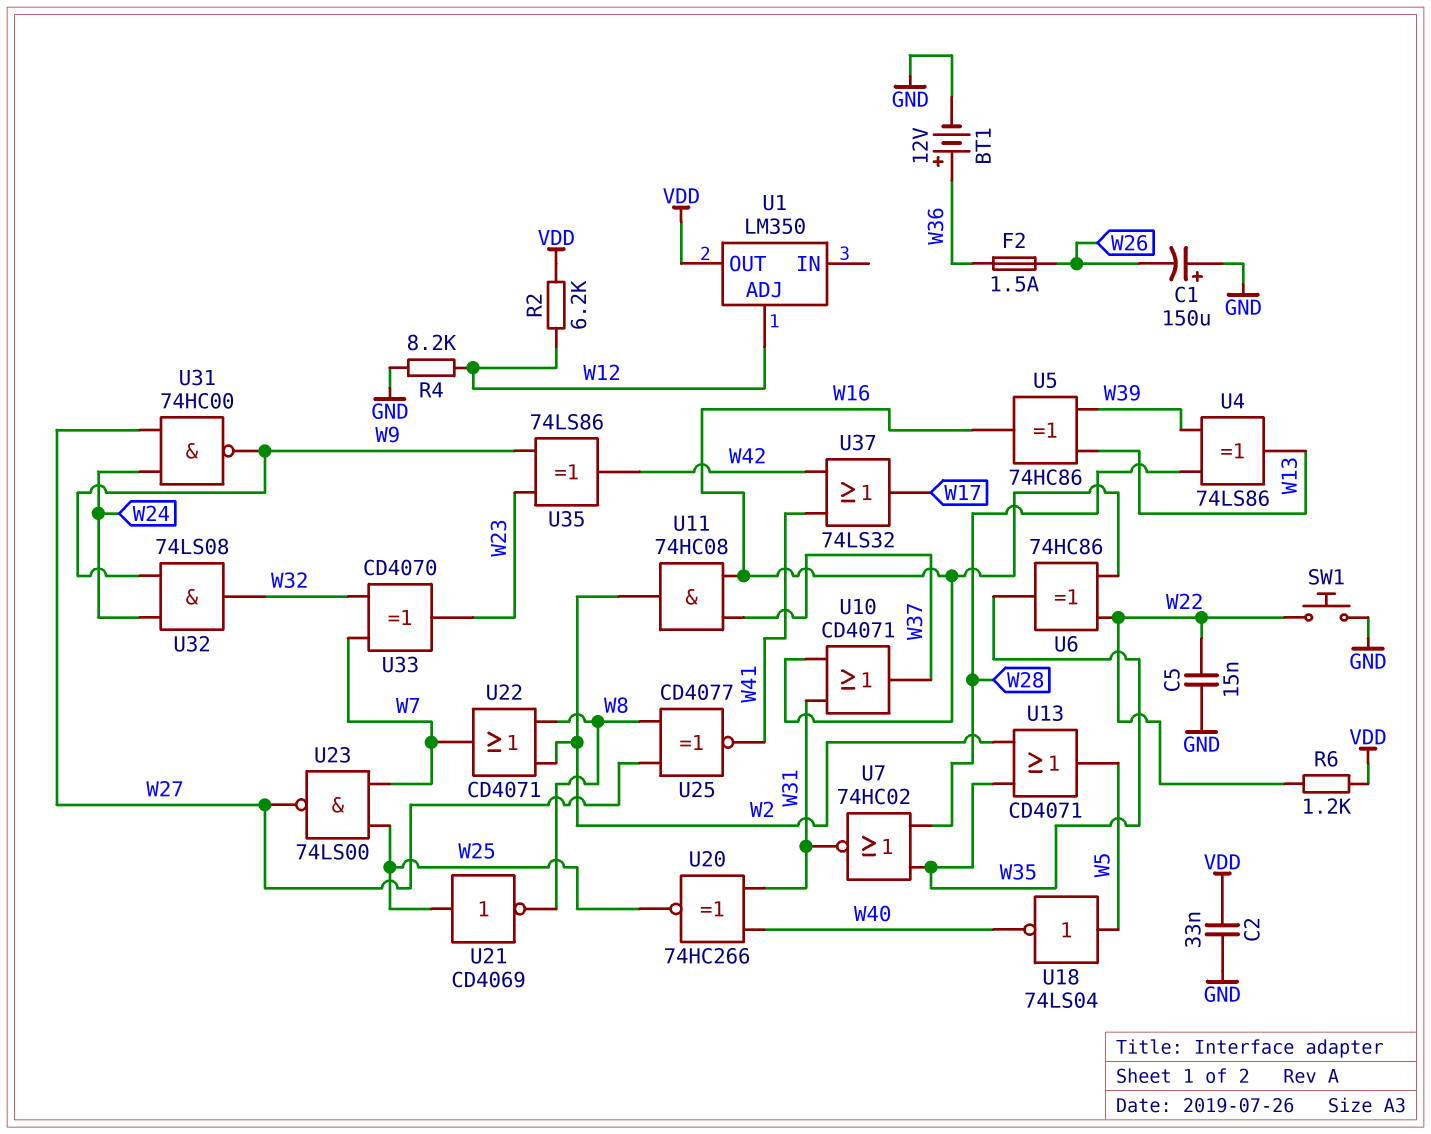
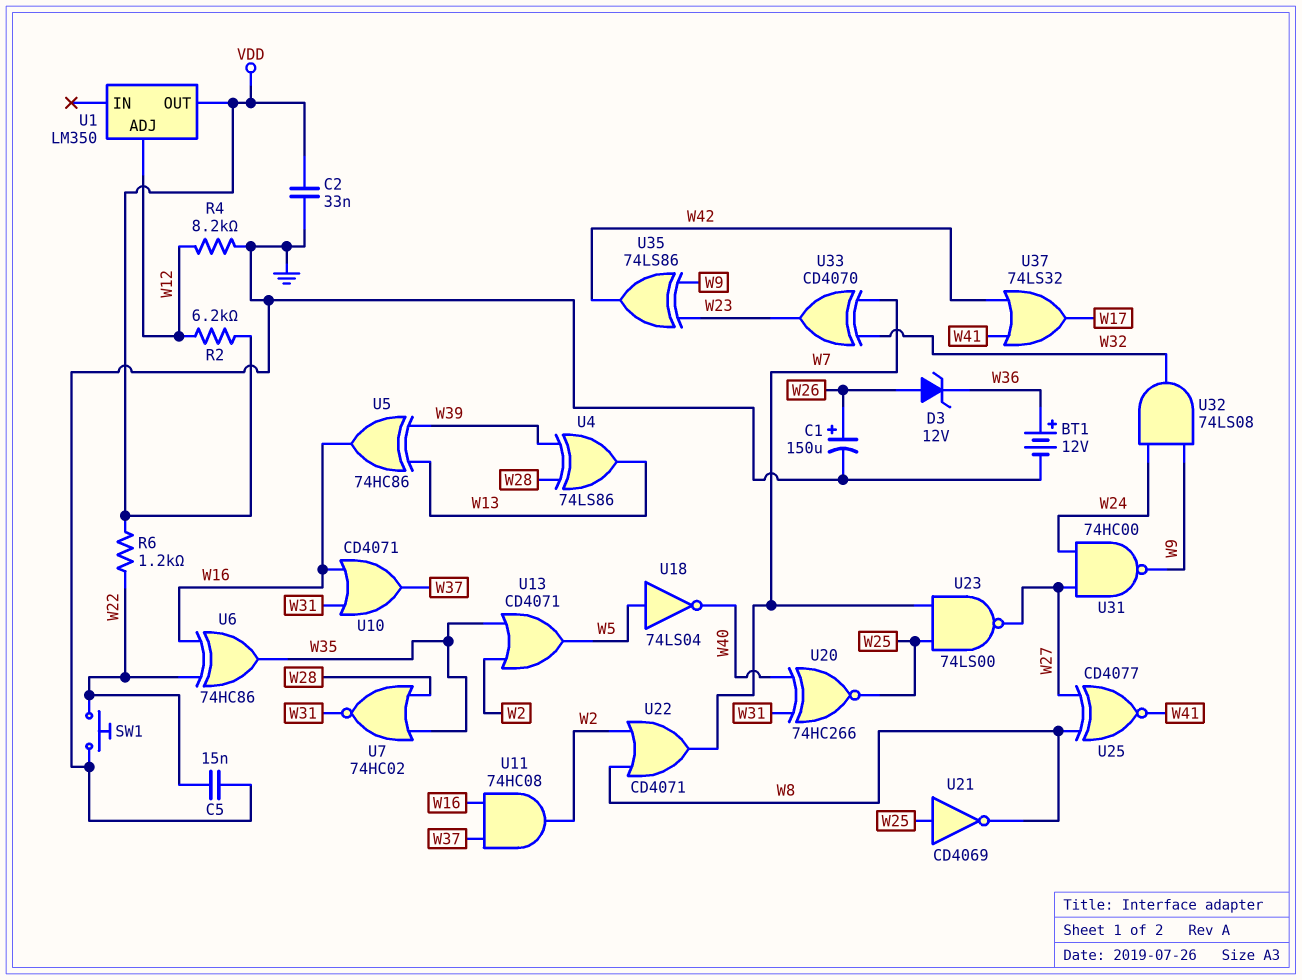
C1: 150uF (plus GND, minus W26) -> 150uF (plus W26, minus GND)
D3: none -> zener 12V (A W26, K W36)
F2: 1.5A (W26, W36) -> none

